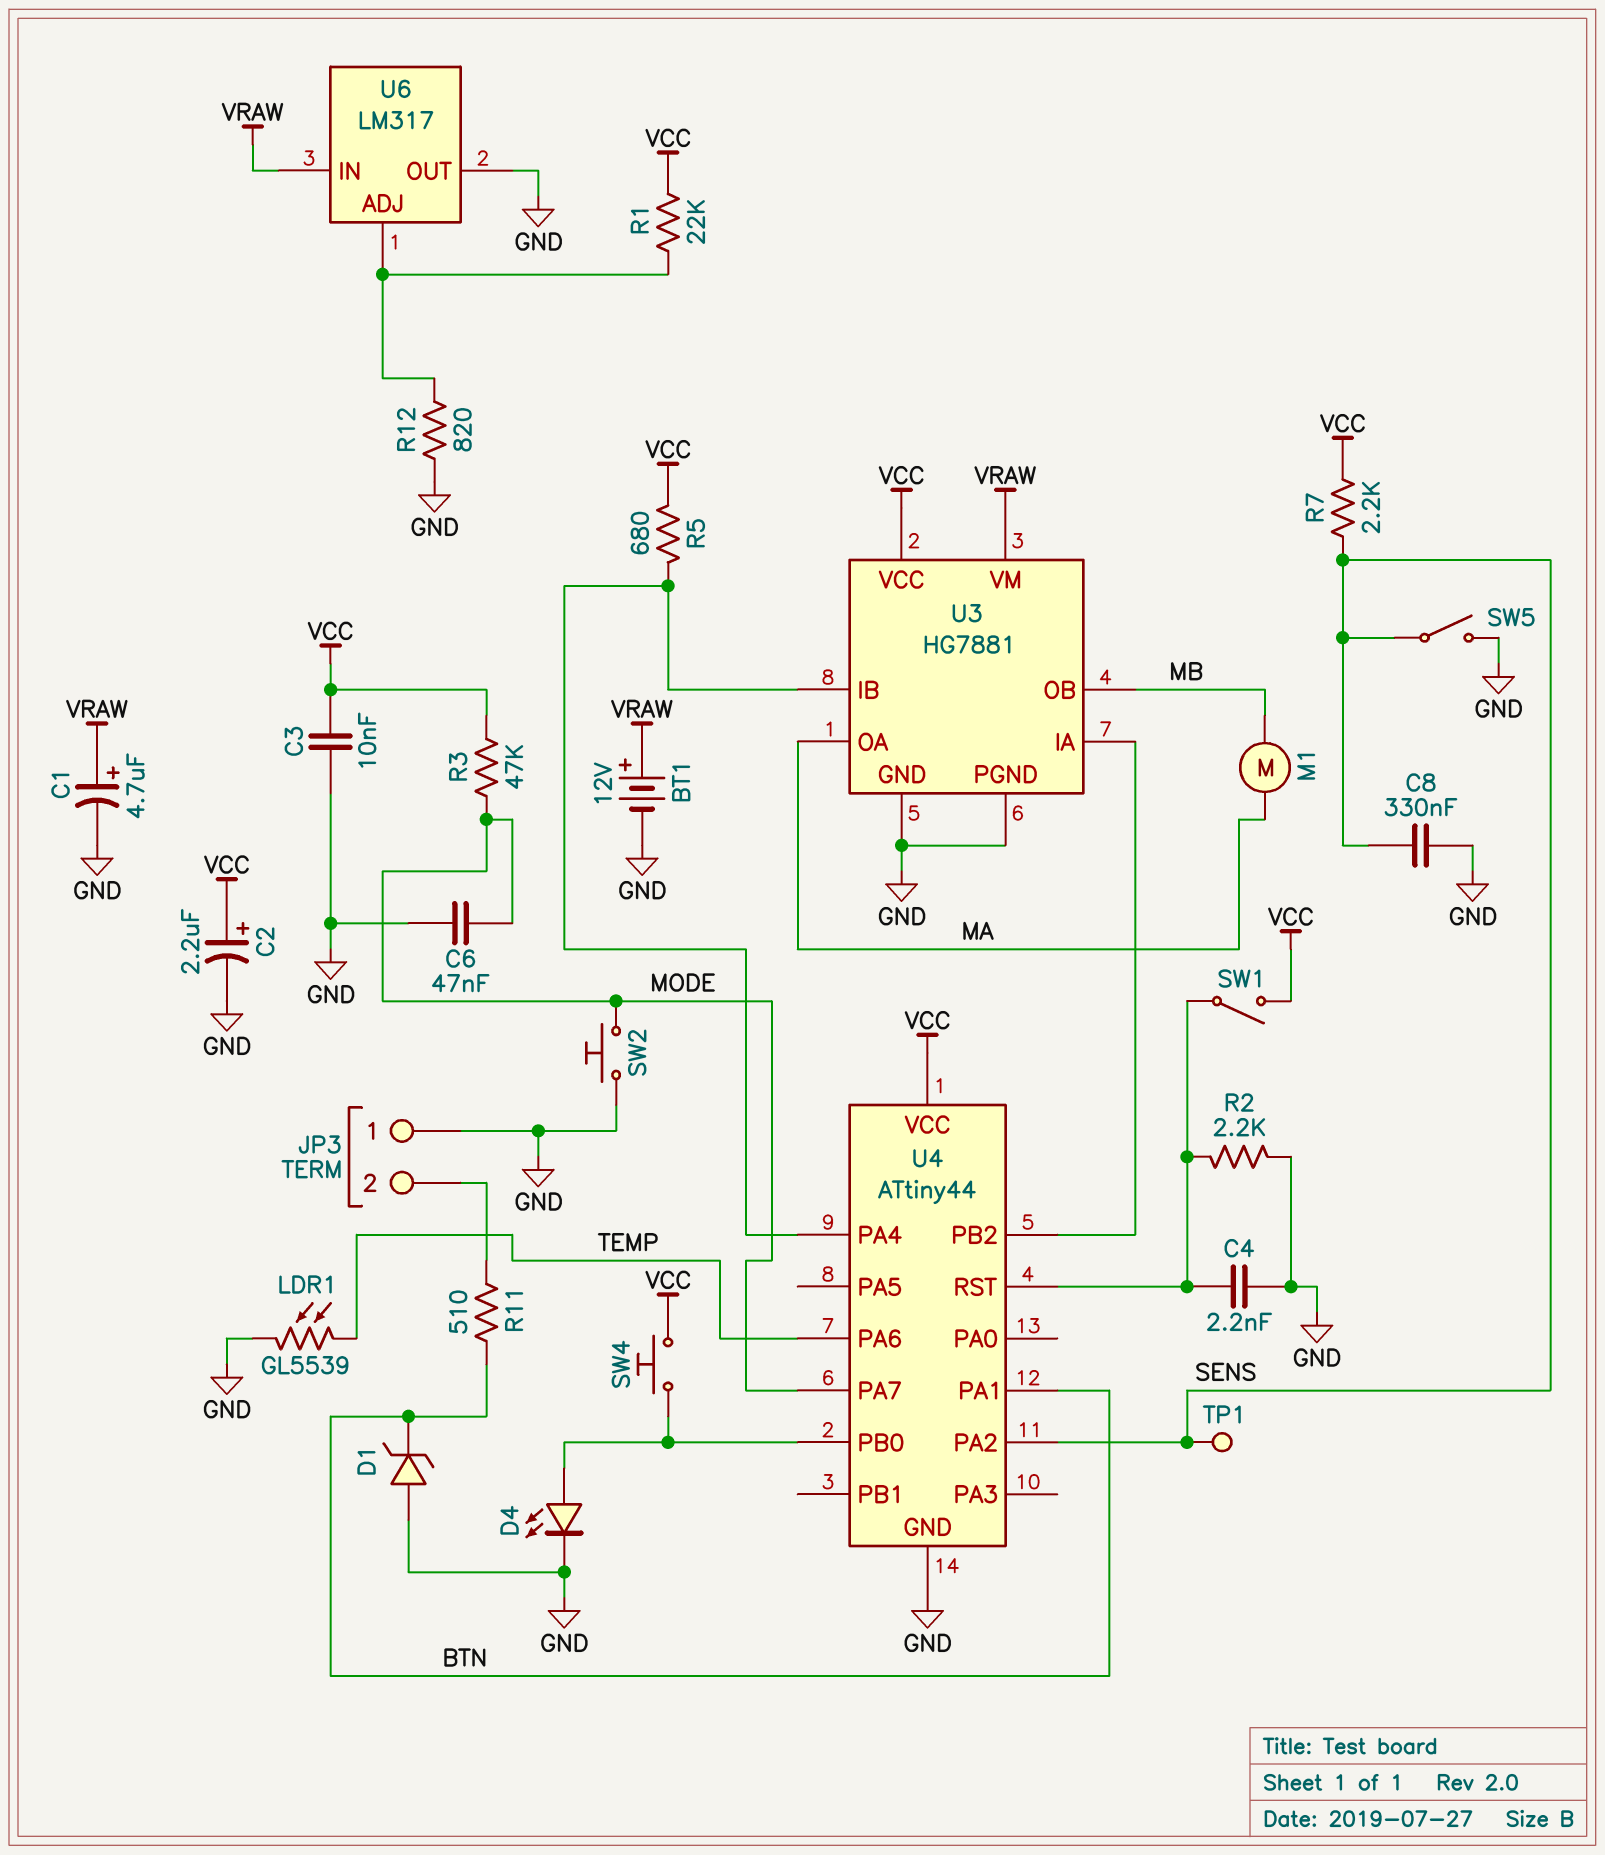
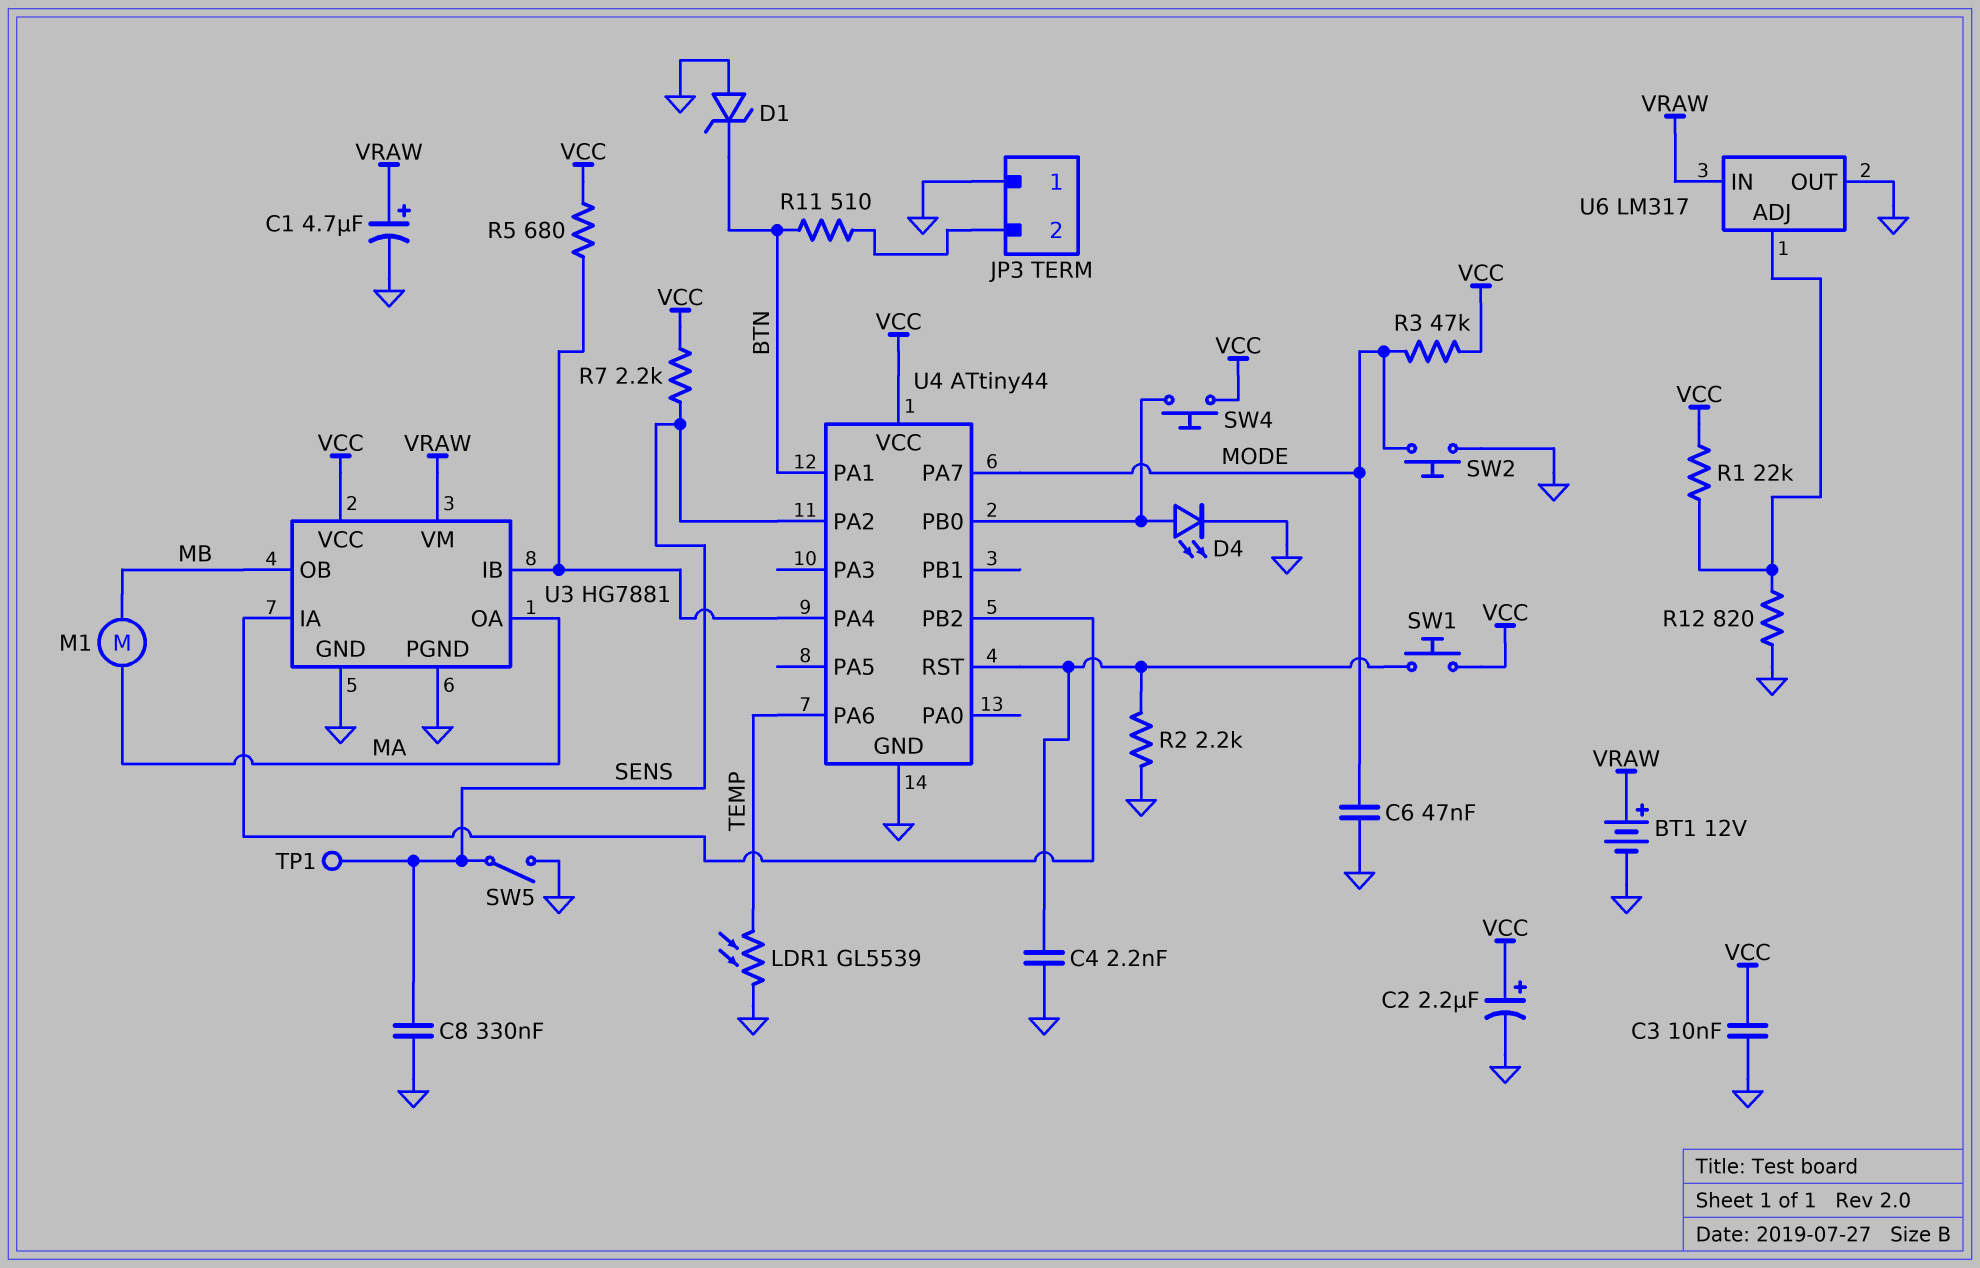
SW1: switch (U4/RST, VCC) -> button (U4/RST, VCC)

